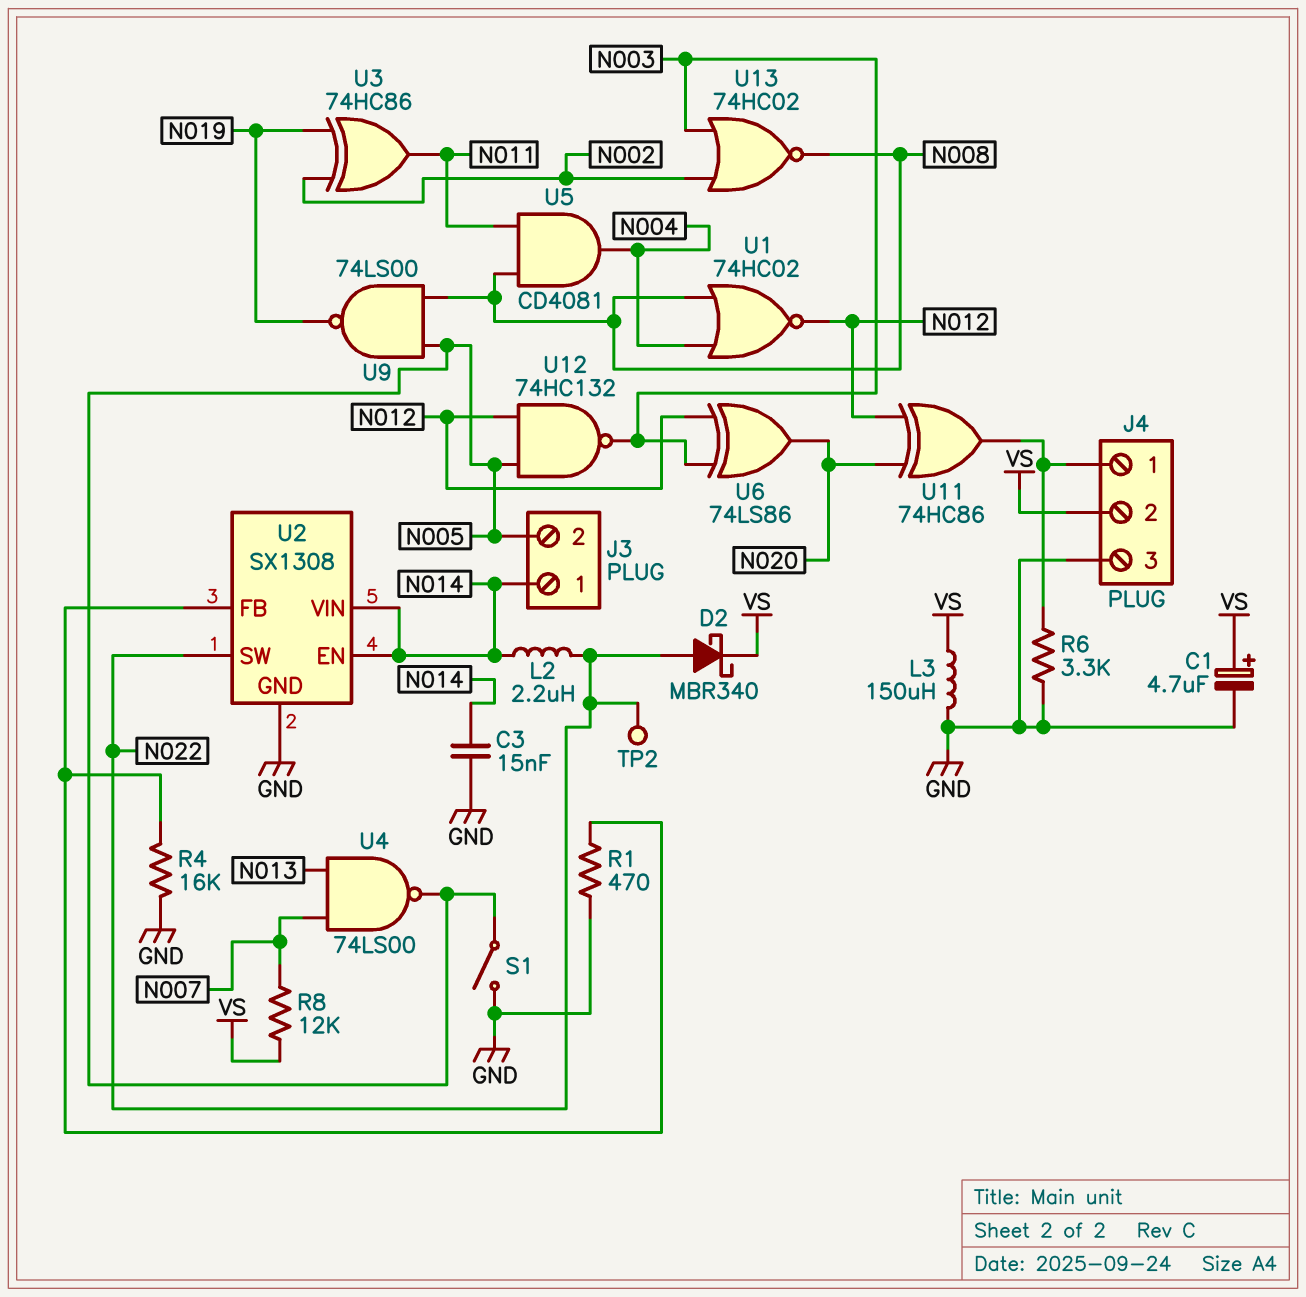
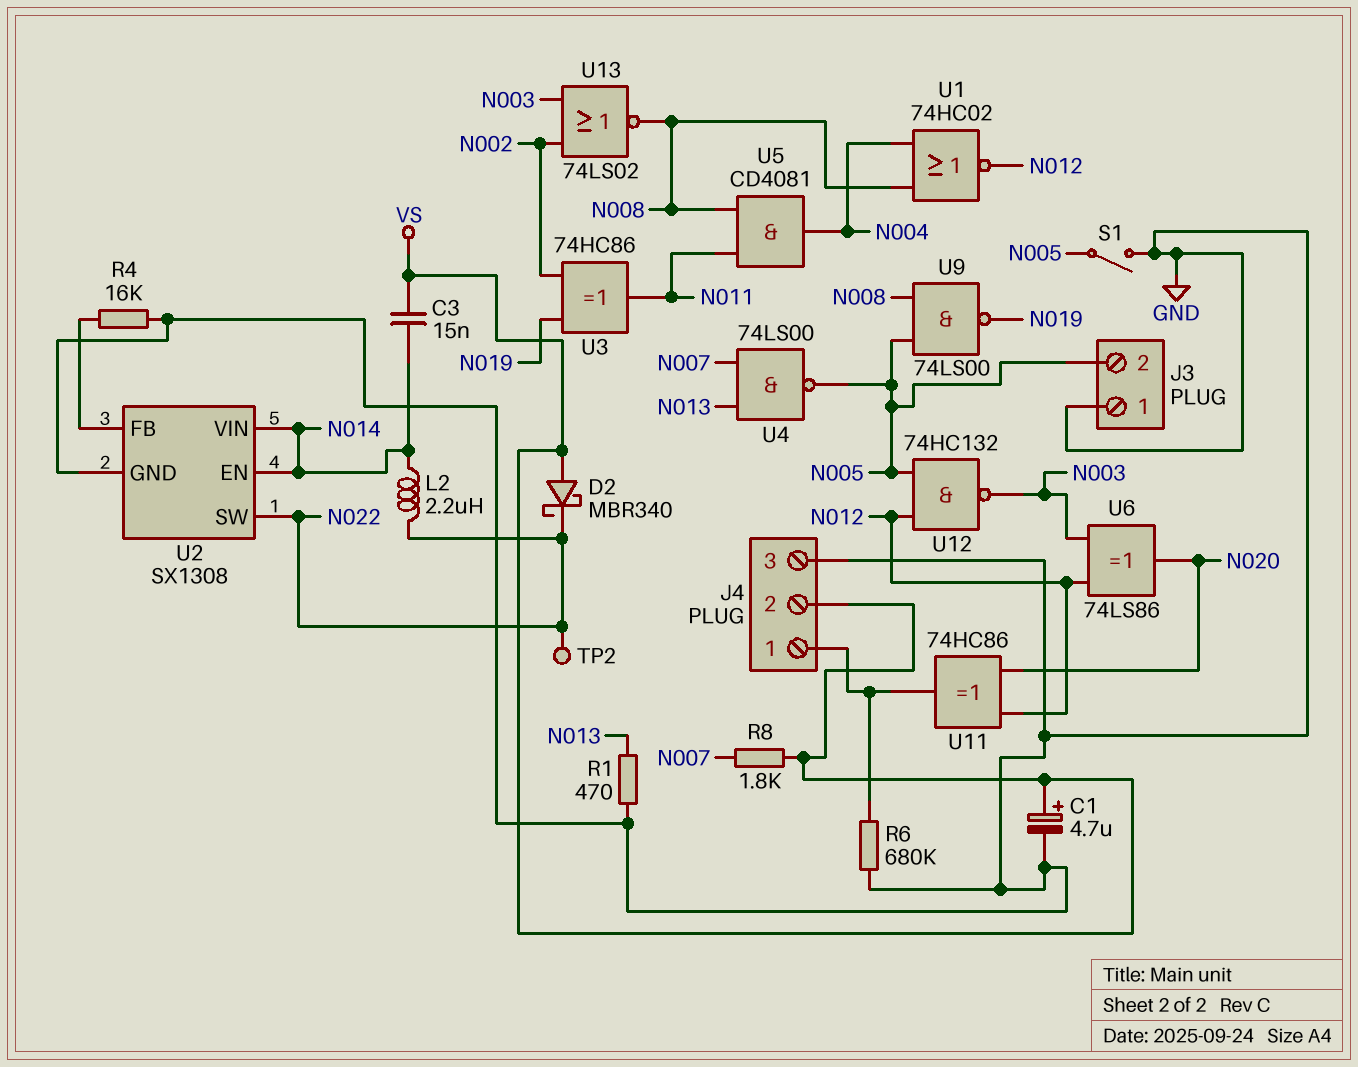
C3: 15nF (GND, N014) -> 15nF (N014, VS)
D2: schottky MBR340 (A N022, K VS) -> schottky MBR340 (A VS, K N022)
J3 pin 1: N014 -> GND
L3: 150uH (GND, VS) -> none
R1: 470 (GND, U2/FB) -> 470 (GND, N013)
R6: 3.3k (GND, J4/1) -> 680k (GND, J4/1)
R8: 12k (N007, VS) -> 1.8k (N007, VS)
U13: NOR 74HC02 (in N002, in N003, out N008) -> NOR 74LS02 (in N002, in N003, out N008)

